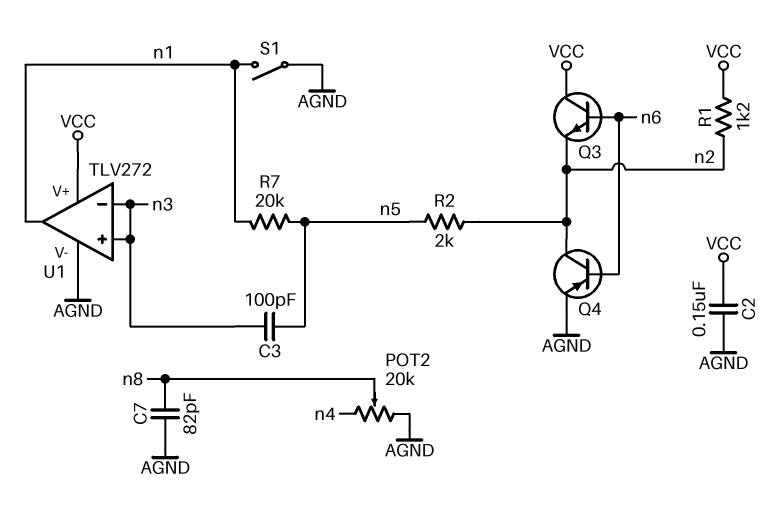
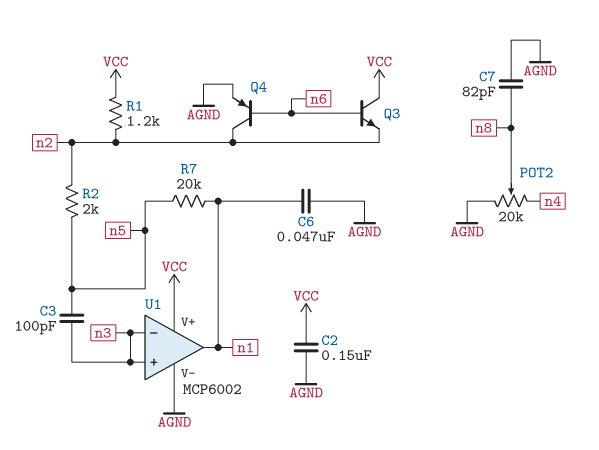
C6: none -> 47nF (AGND, n1)
S1: switch (AGND, n1) -> none
U1: TLV272 -> MCP6002

